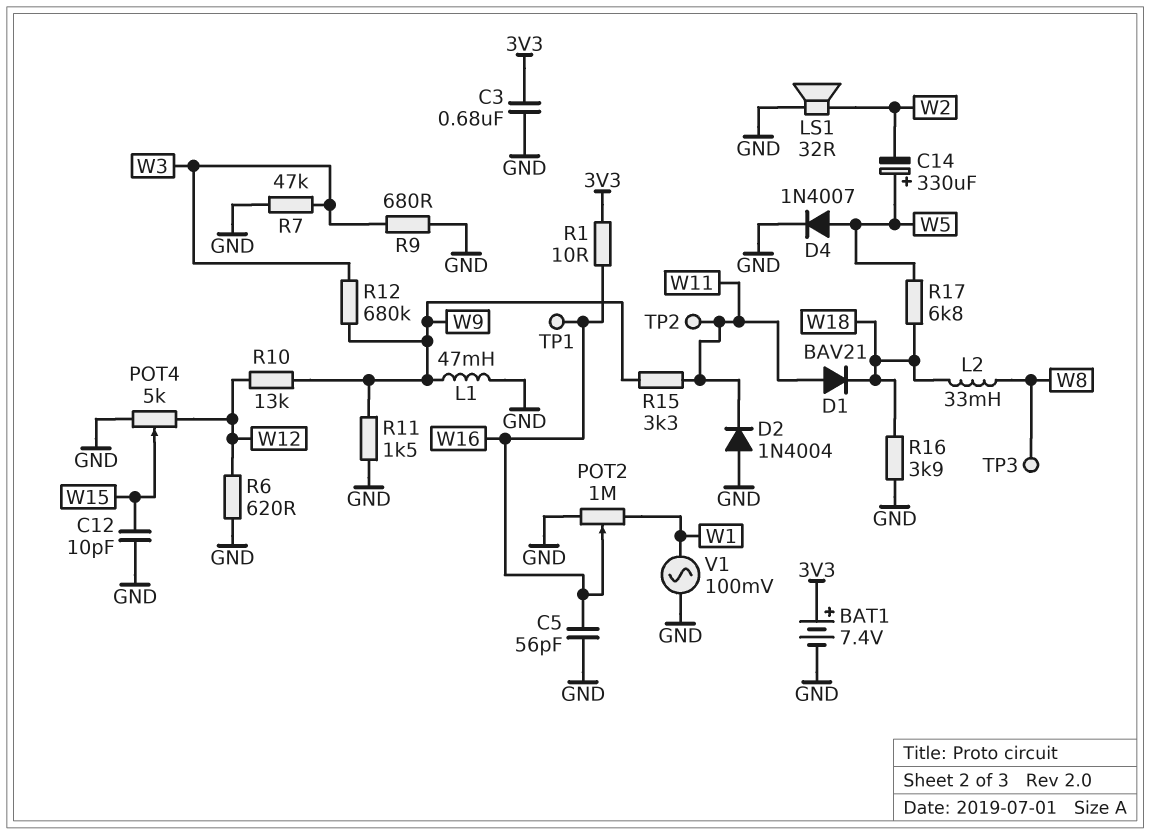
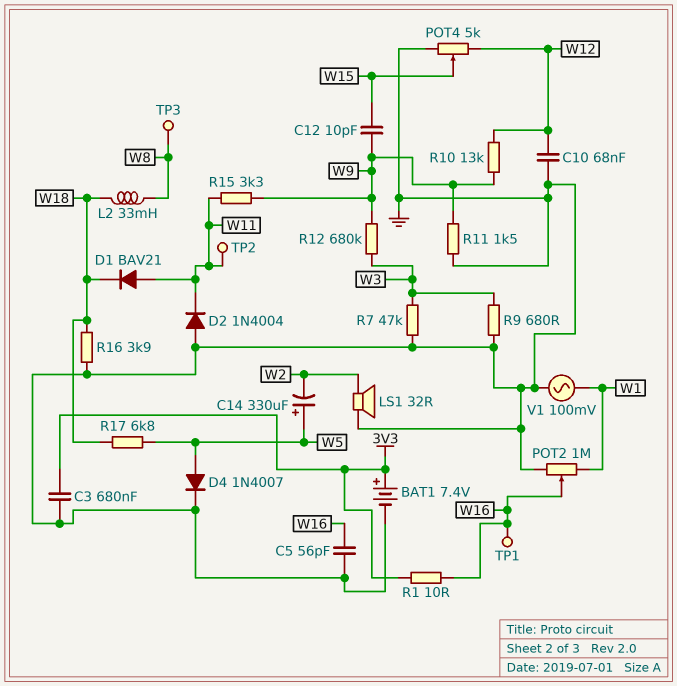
C10: none -> 68nF (GND, W12)
C12: 10pF (GND, W15) -> 10pF (W9, W15)
L1: 47mH (GND, W9) -> none
R6: 620 (GND, W12) -> none

